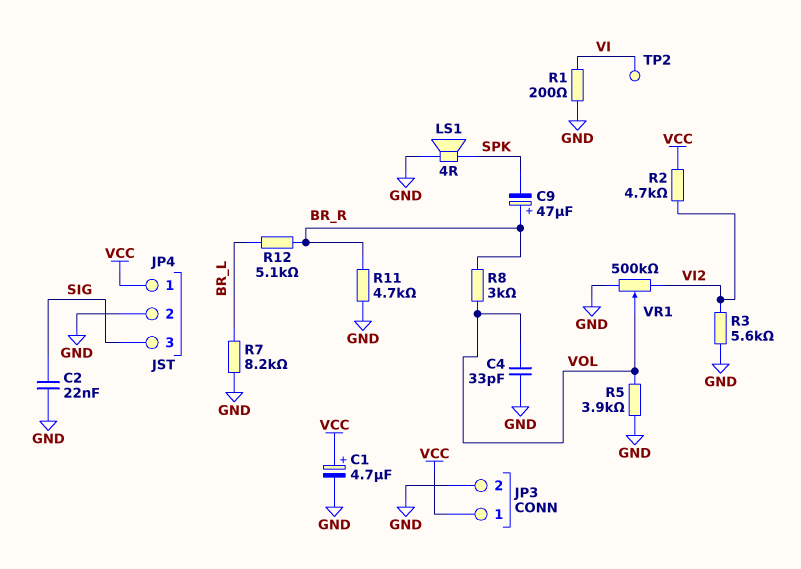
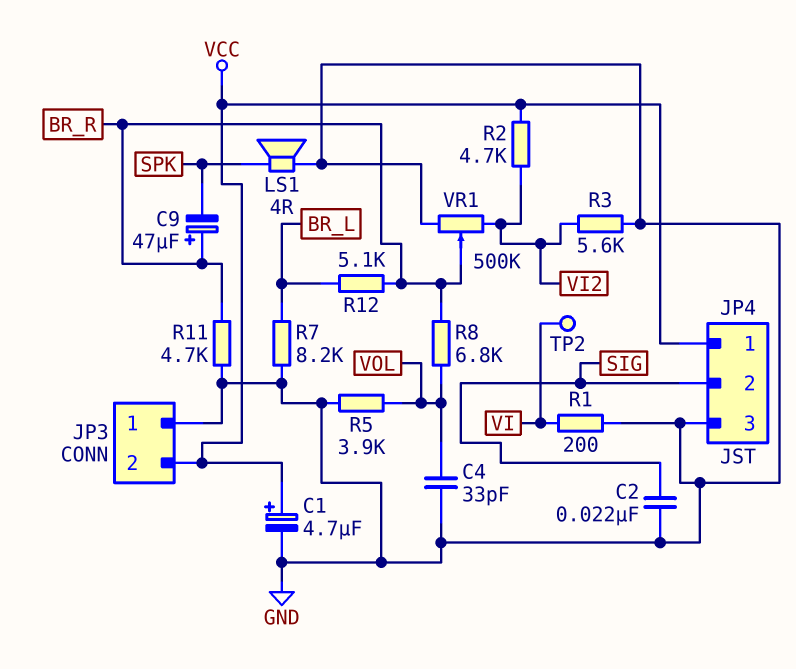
JP3 pin 1: VCC -> GND
JP3 pin 2: GND -> VCC
JP4 pin 2: GND -> SIG
JP4 pin 3: SIG -> GND
R8: 3k (BR_R, VOL) -> 6.8k (BR_R, VOL)
VR1: 500k (GND, VI2, wiper VOL) -> 500k (GND, VI2, wiper BR_R)

